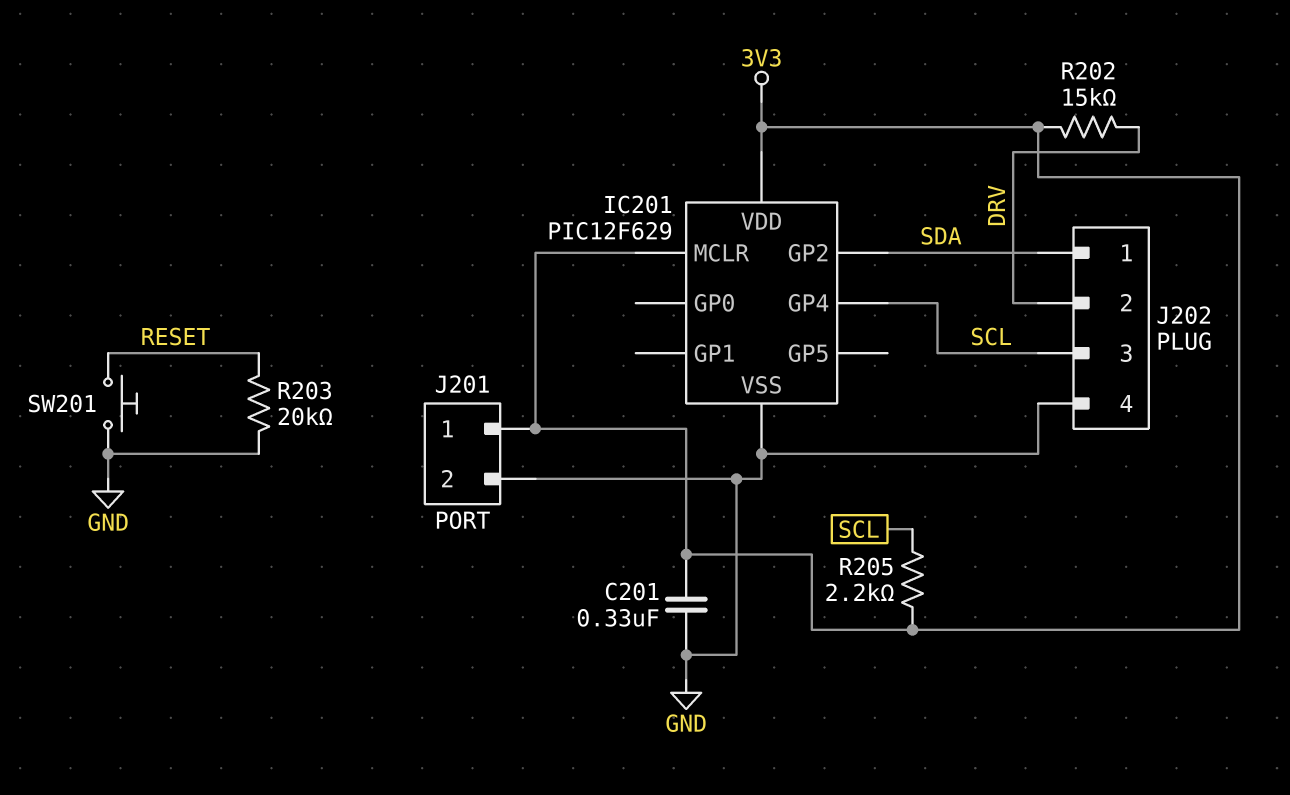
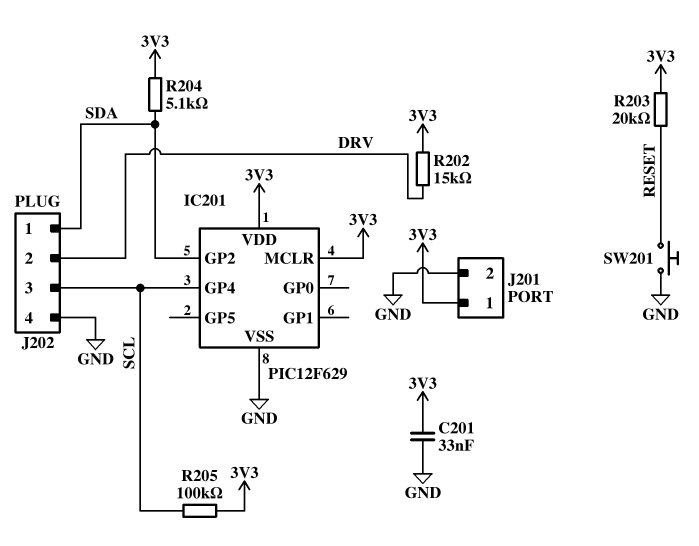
C201: 330nF (3V3, GND) -> 33nF (3V3, GND)
R203: 20k (GND, RESET) -> 20k (3V3, RESET)
R204: none -> 5.1k (3V3, SDA)
R205: 2.2k (3V3, SCL) -> 100k (3V3, SCL)

